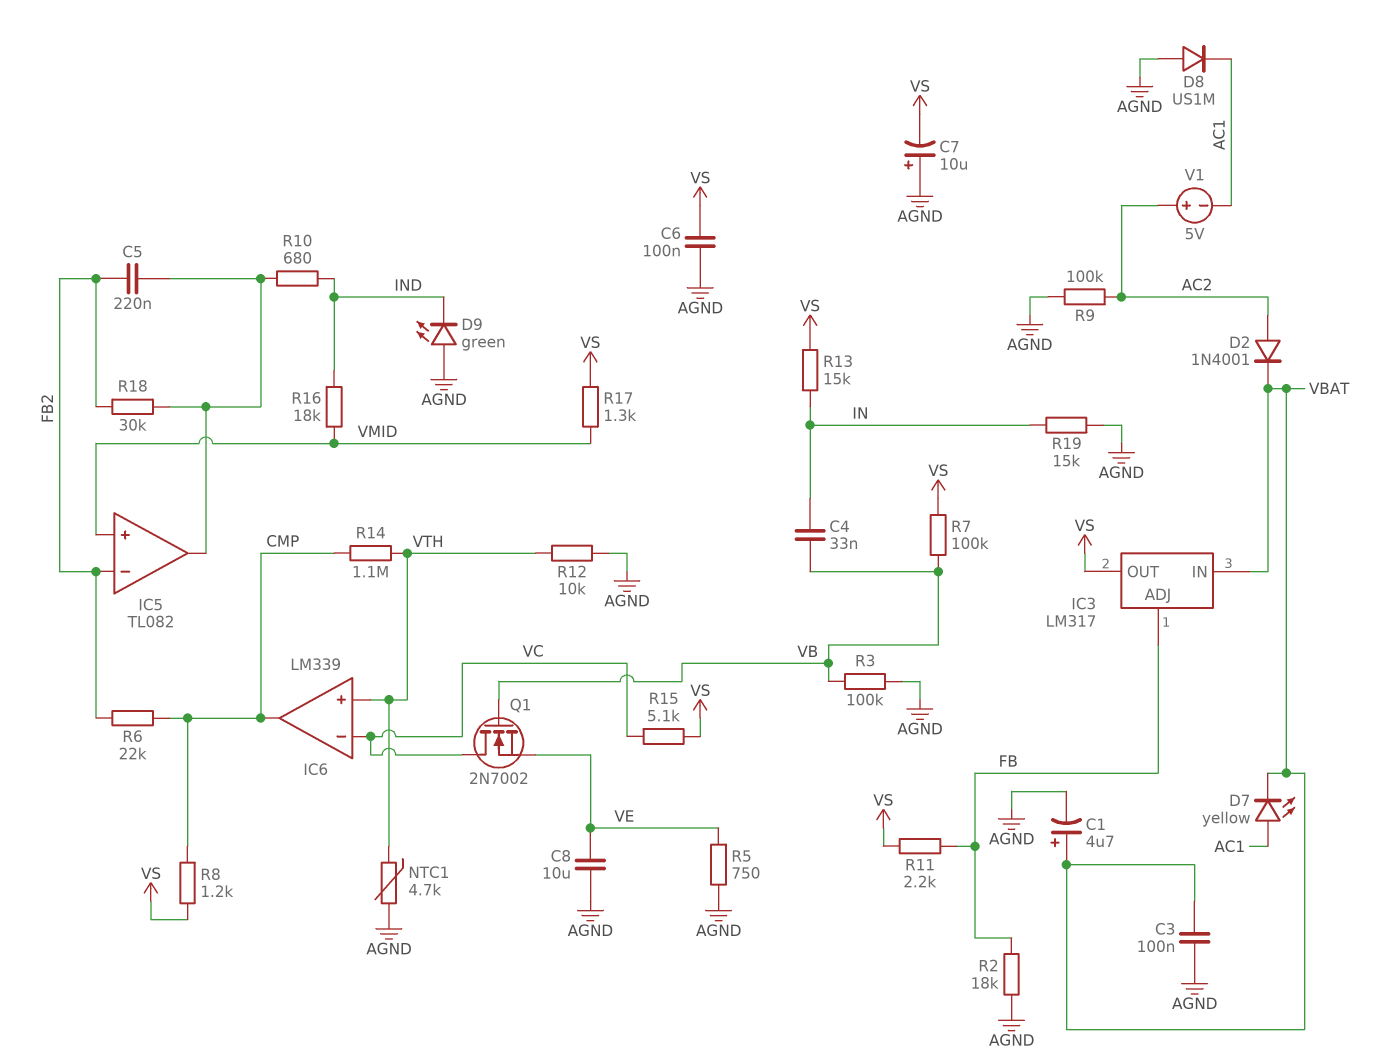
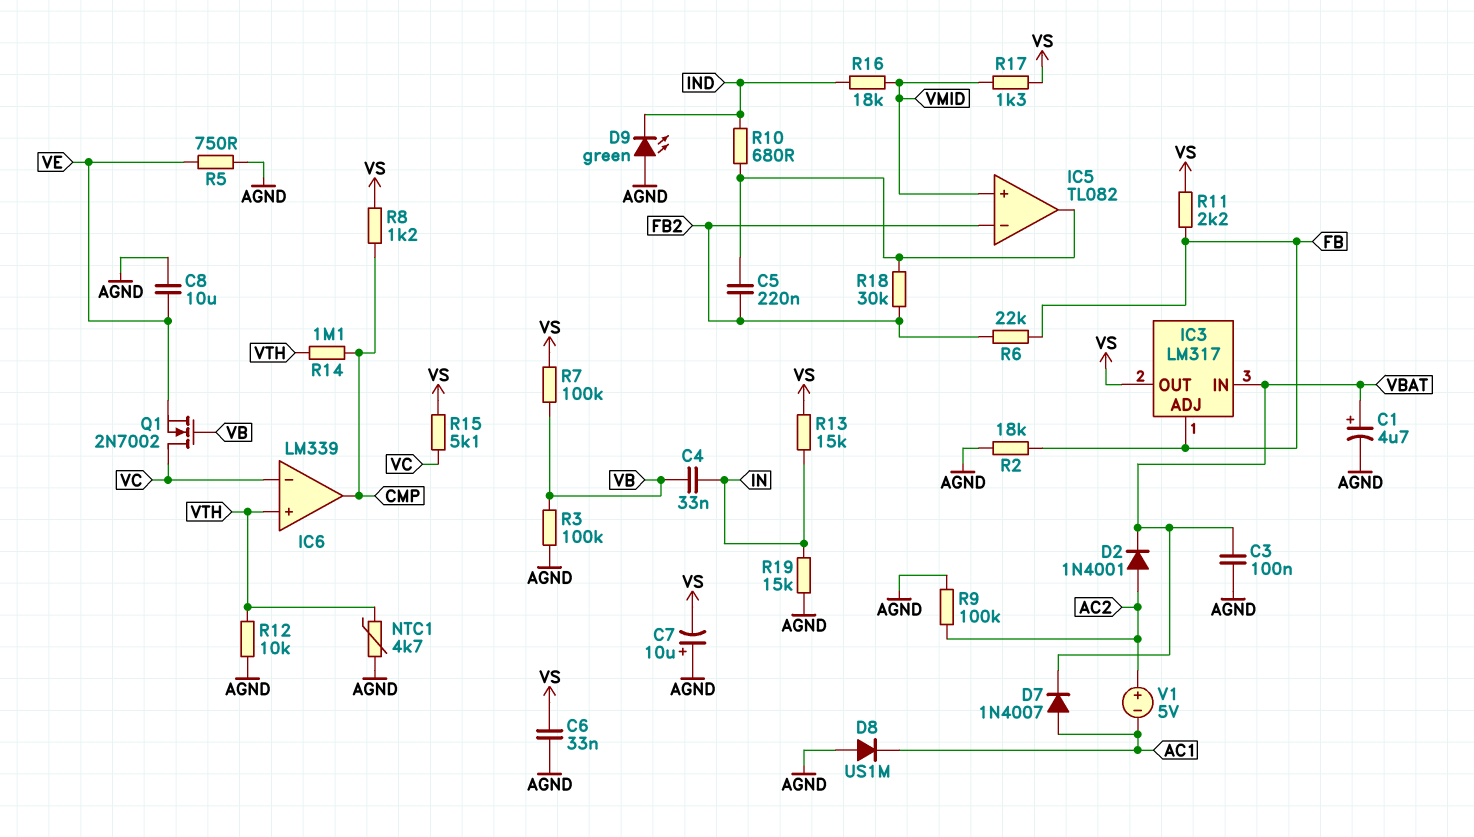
C6: 100nF (AGND, VS) -> 33nF (AGND, VS)
D7: LED yellow (A AC1, K VBAT) -> diode 1N4007 (A AC1, K VBAT)
R6: 22k (CMP, FB2) -> 22k (FB, FB2)

